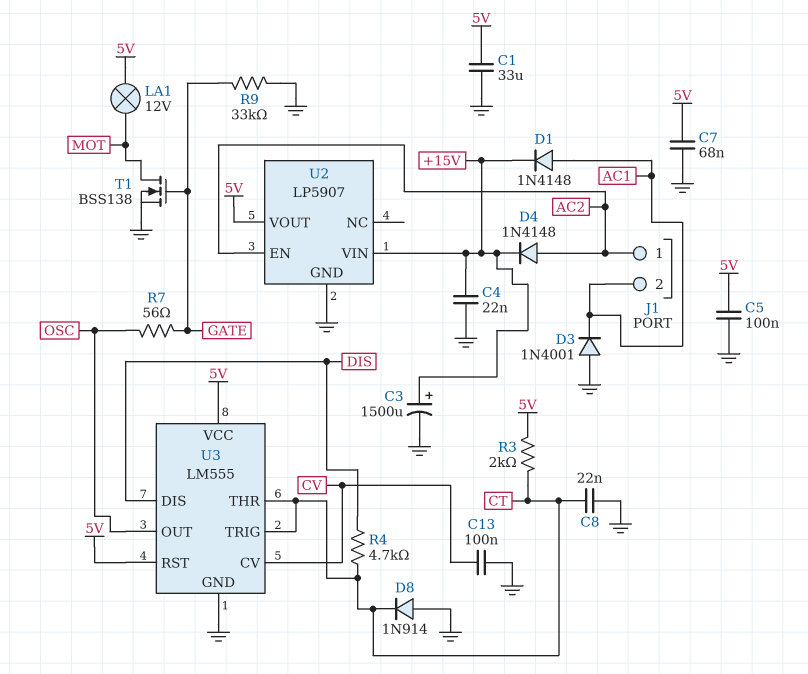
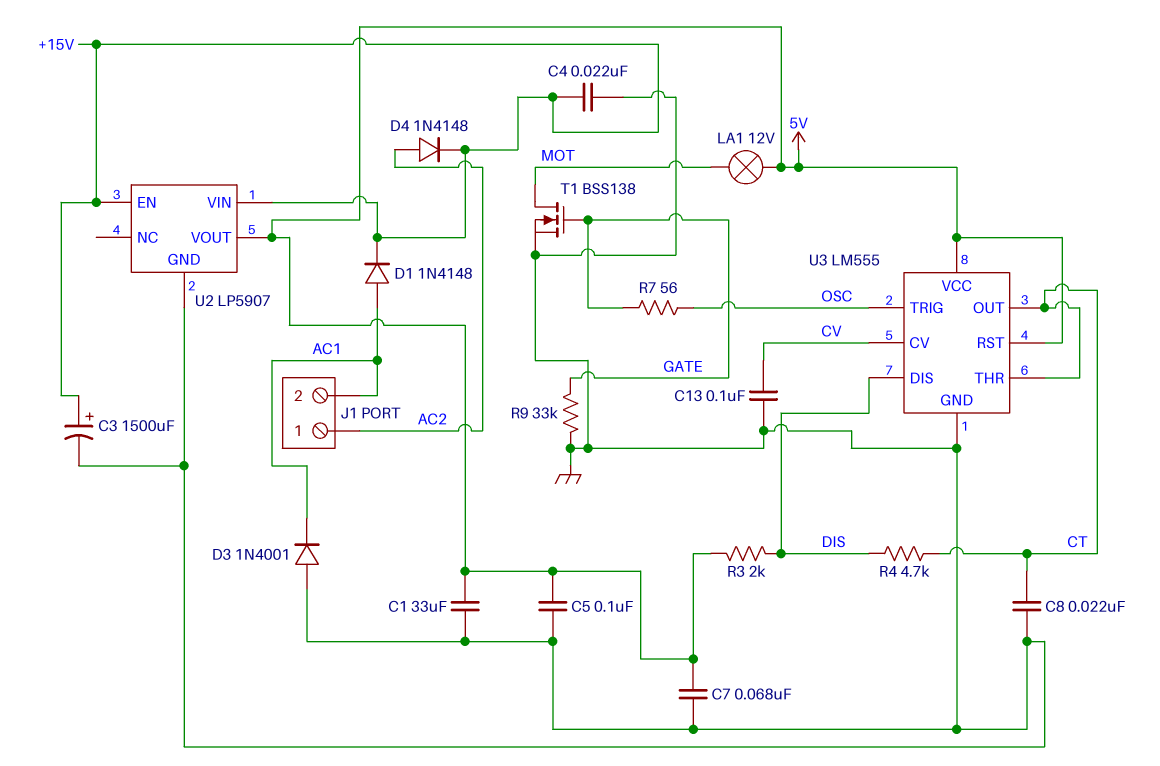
D8: diode 1N914 (A GND, K CT) -> none
R3: 2k (5V, CT) -> 2k (5V, DIS)
U2 pin EN: AC2 -> +15V
U3 pin OUT: OSC -> CT
U3 pin TRIG: CT -> OSC

